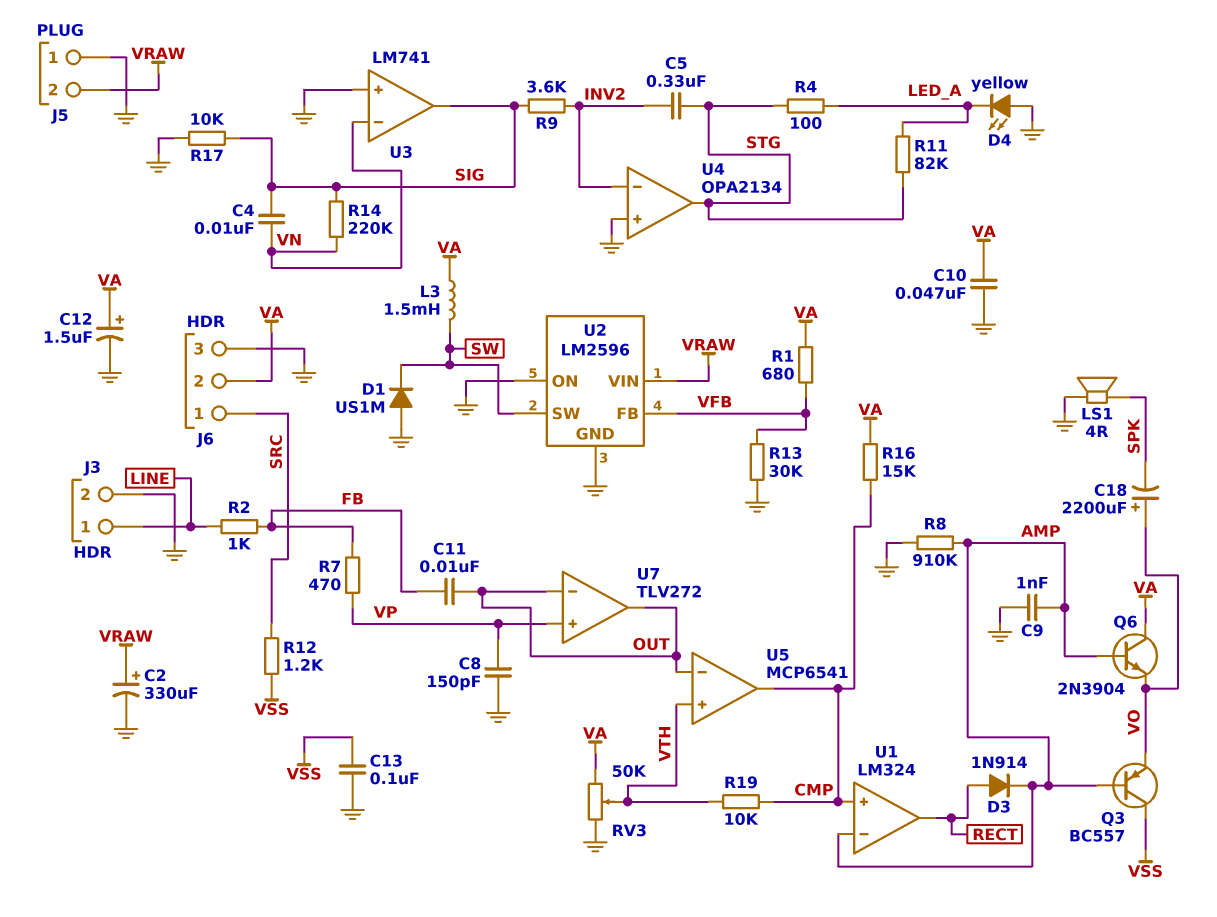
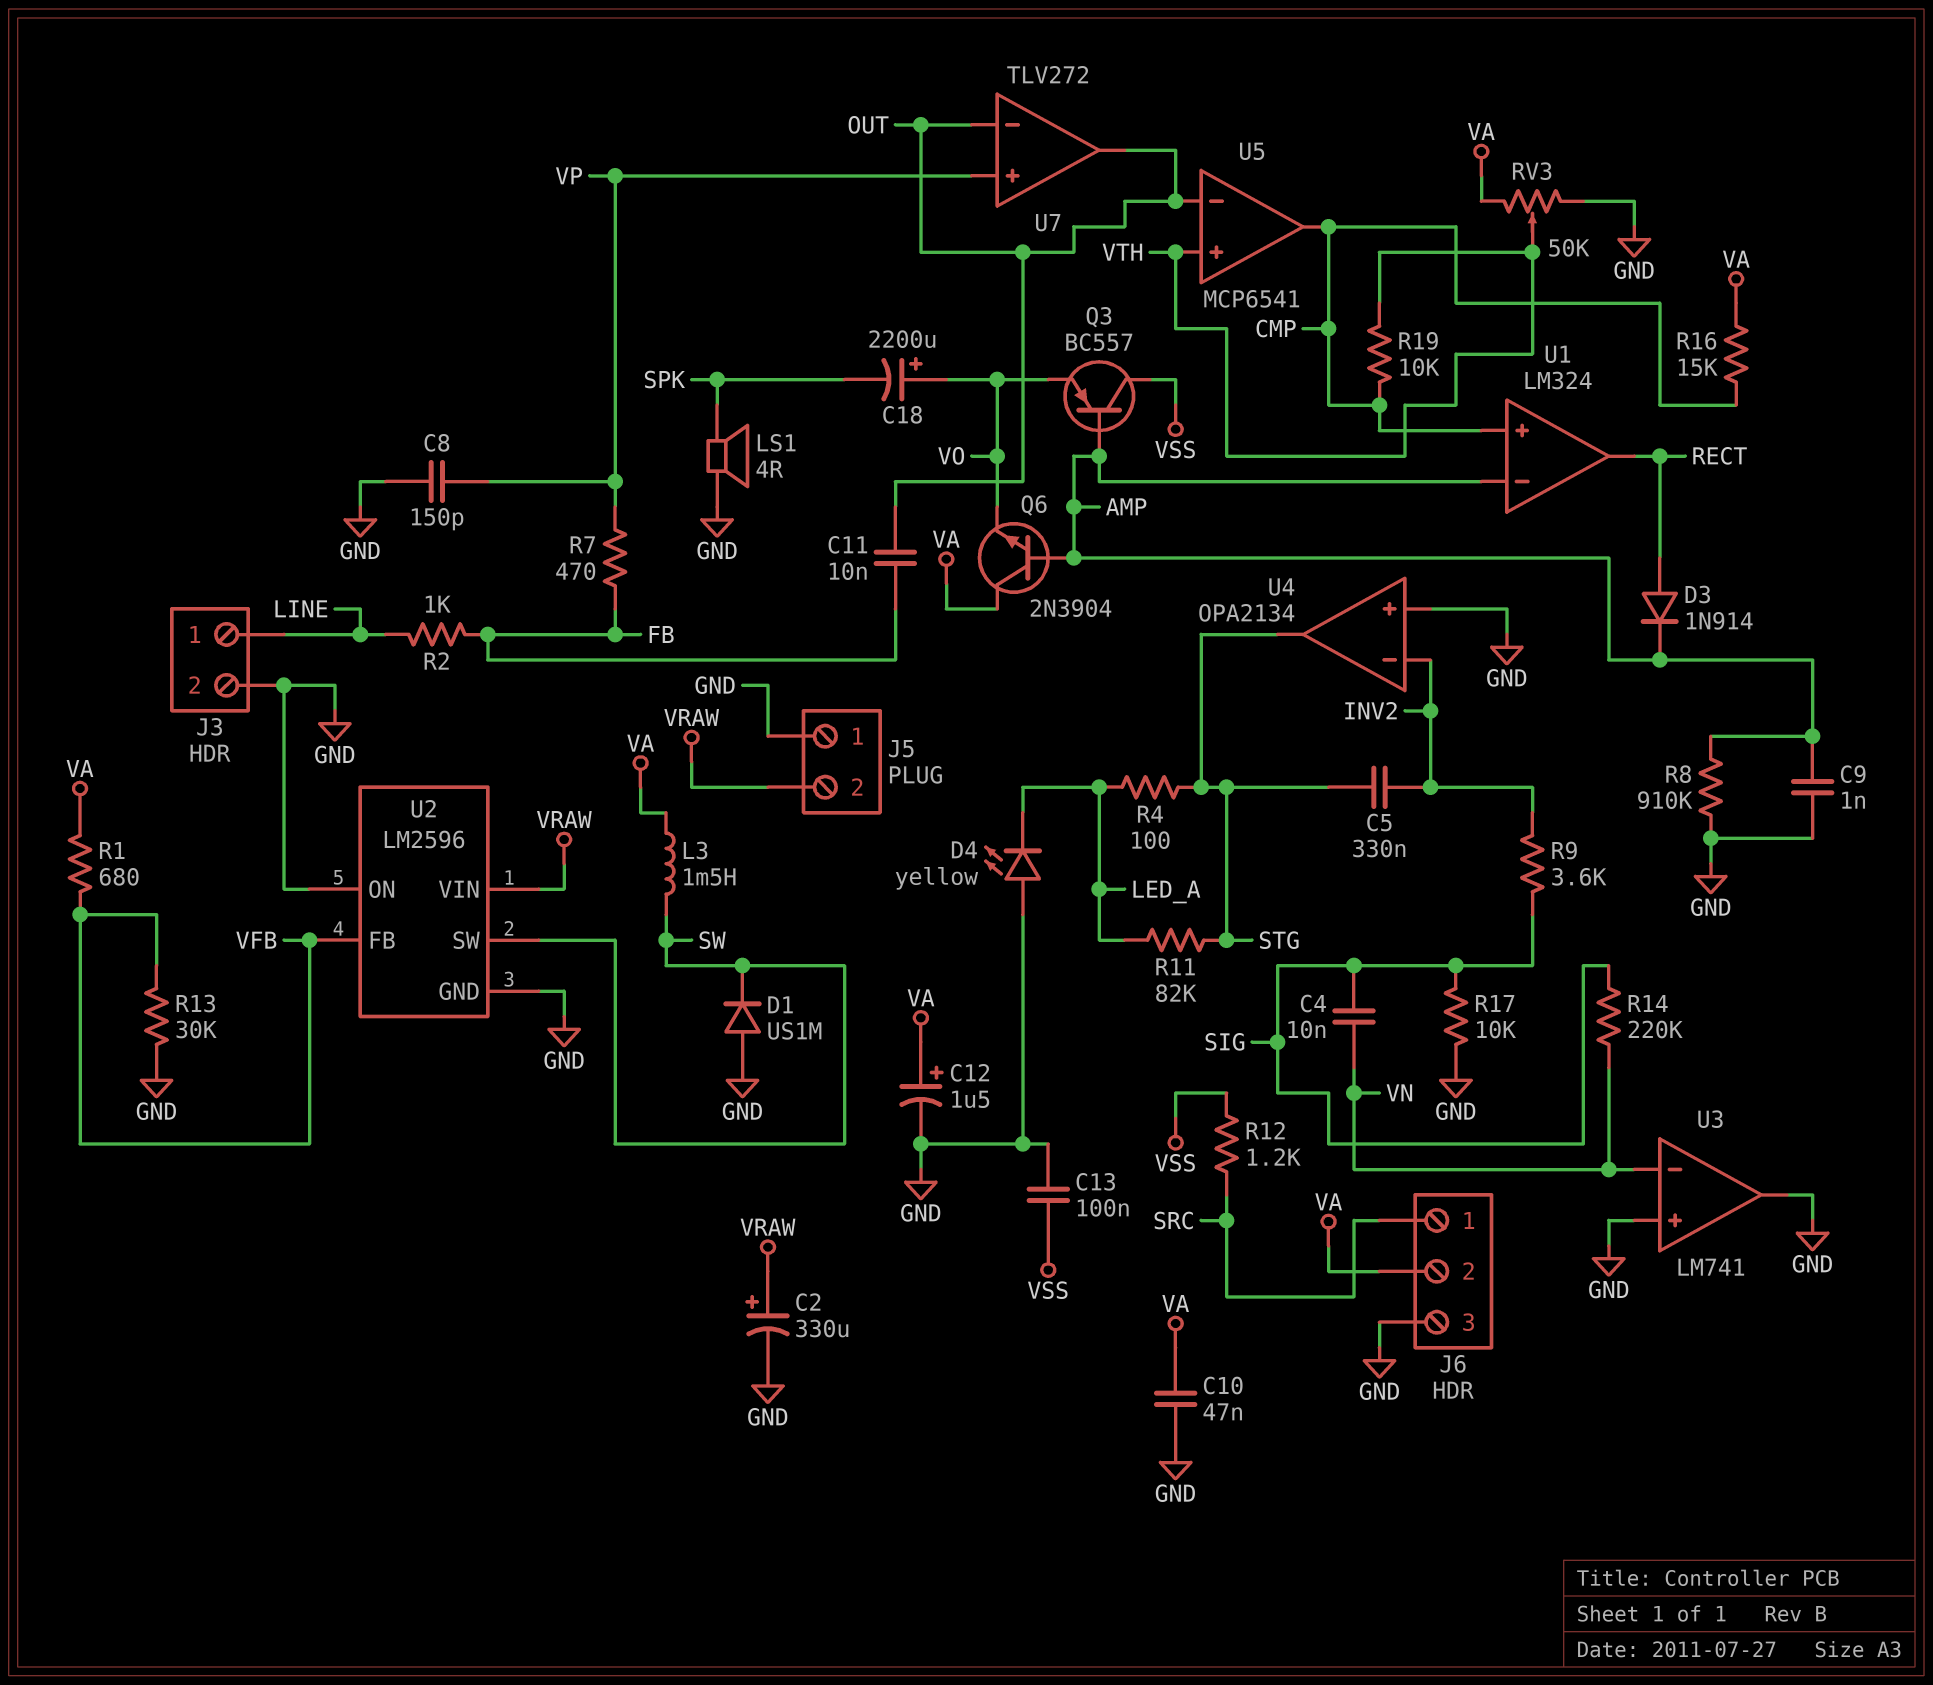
U3 pin out: SIG -> GND

